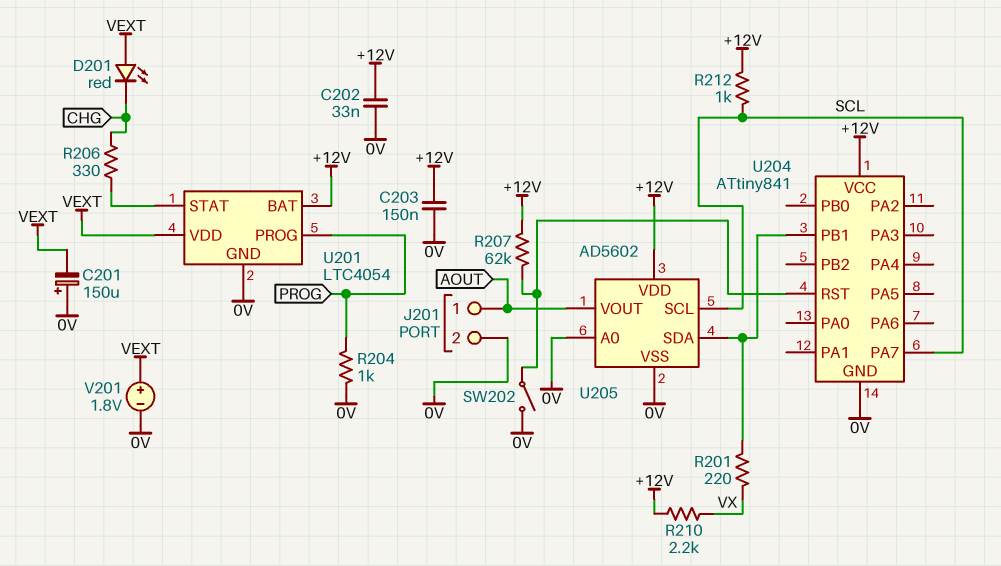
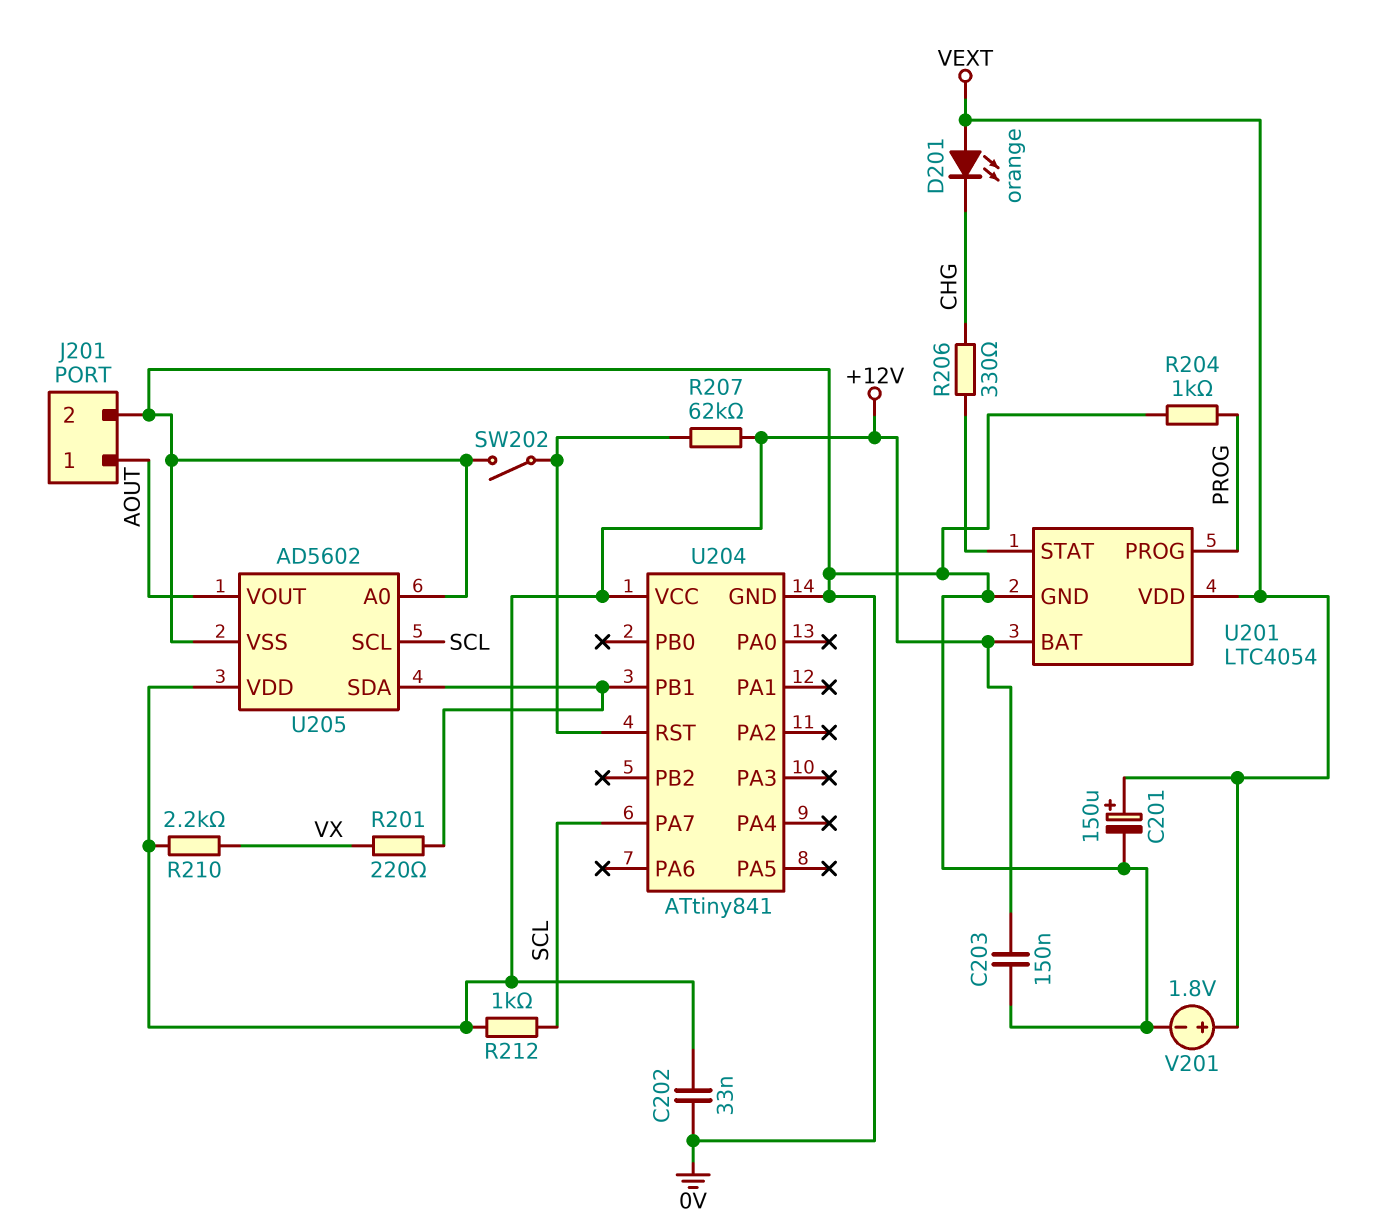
C201: 150uF (plus 0V, minus VEXT) -> 150uF (plus VEXT, minus 0V)
D201: LED red (A VEXT, K CHG) -> LED orange (A VEXT, K CHG)

